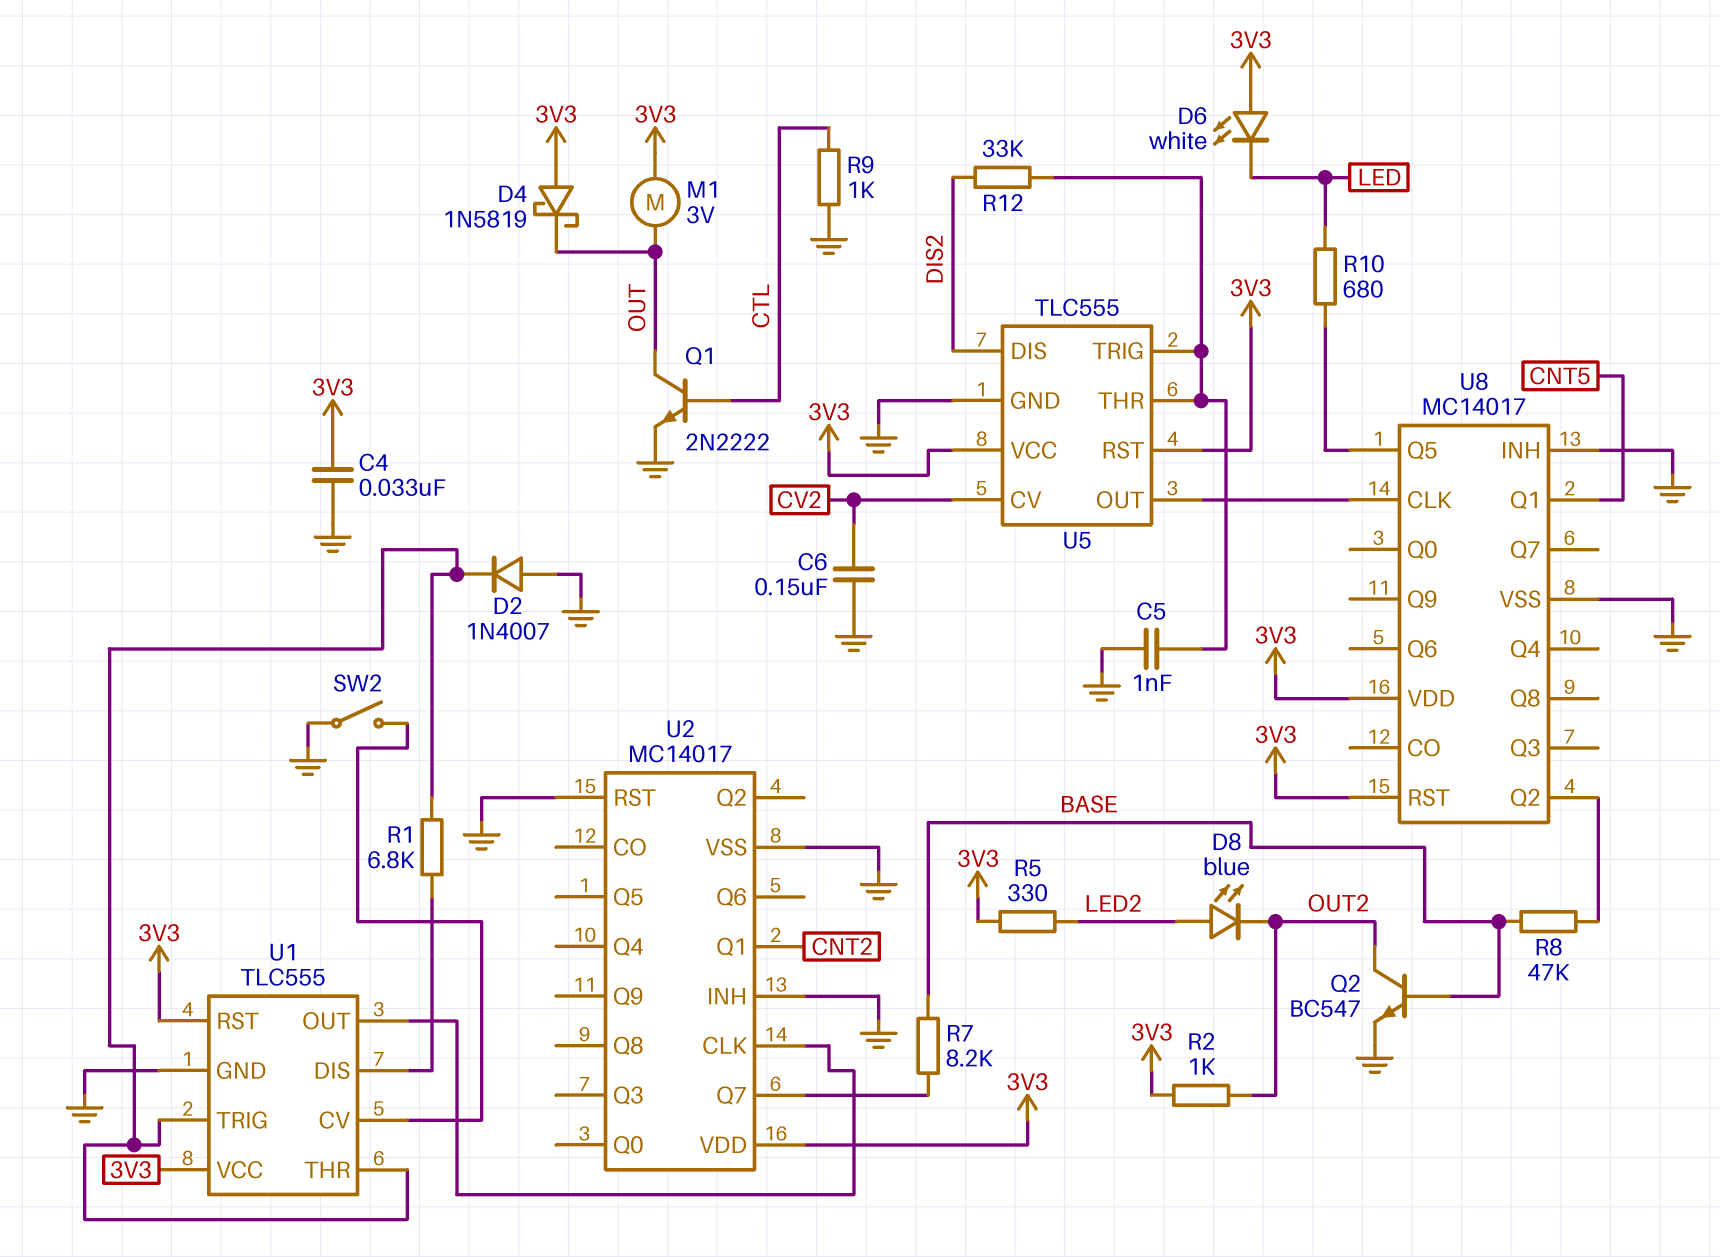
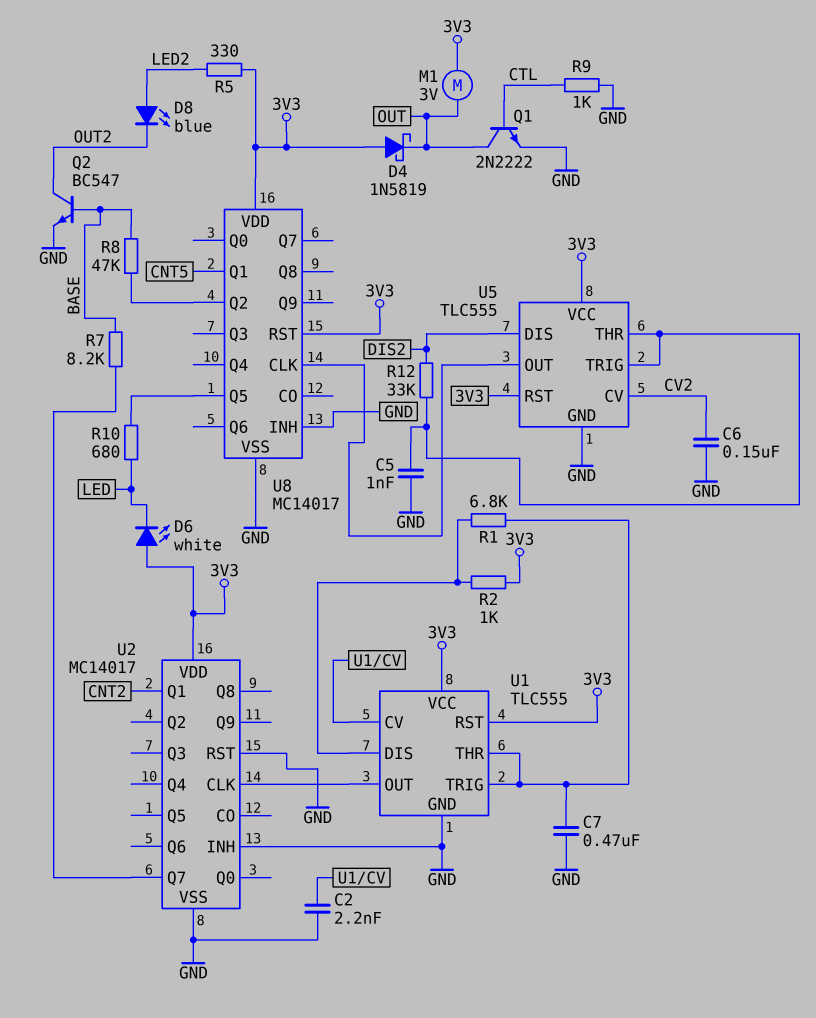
C2: none -> 2.2nF (GND, U1/CV)
C4: 33nF (3V3, GND) -> none
C7: none -> 470nF (GND, U1/THR)
D2: diode 1N4007 (A GND, K U1/THR) -> none
R2: 1k (3V3, OUT2) -> 1k (3V3, U1/DIS)
SW2: switch (GND, U1/CV) -> none

